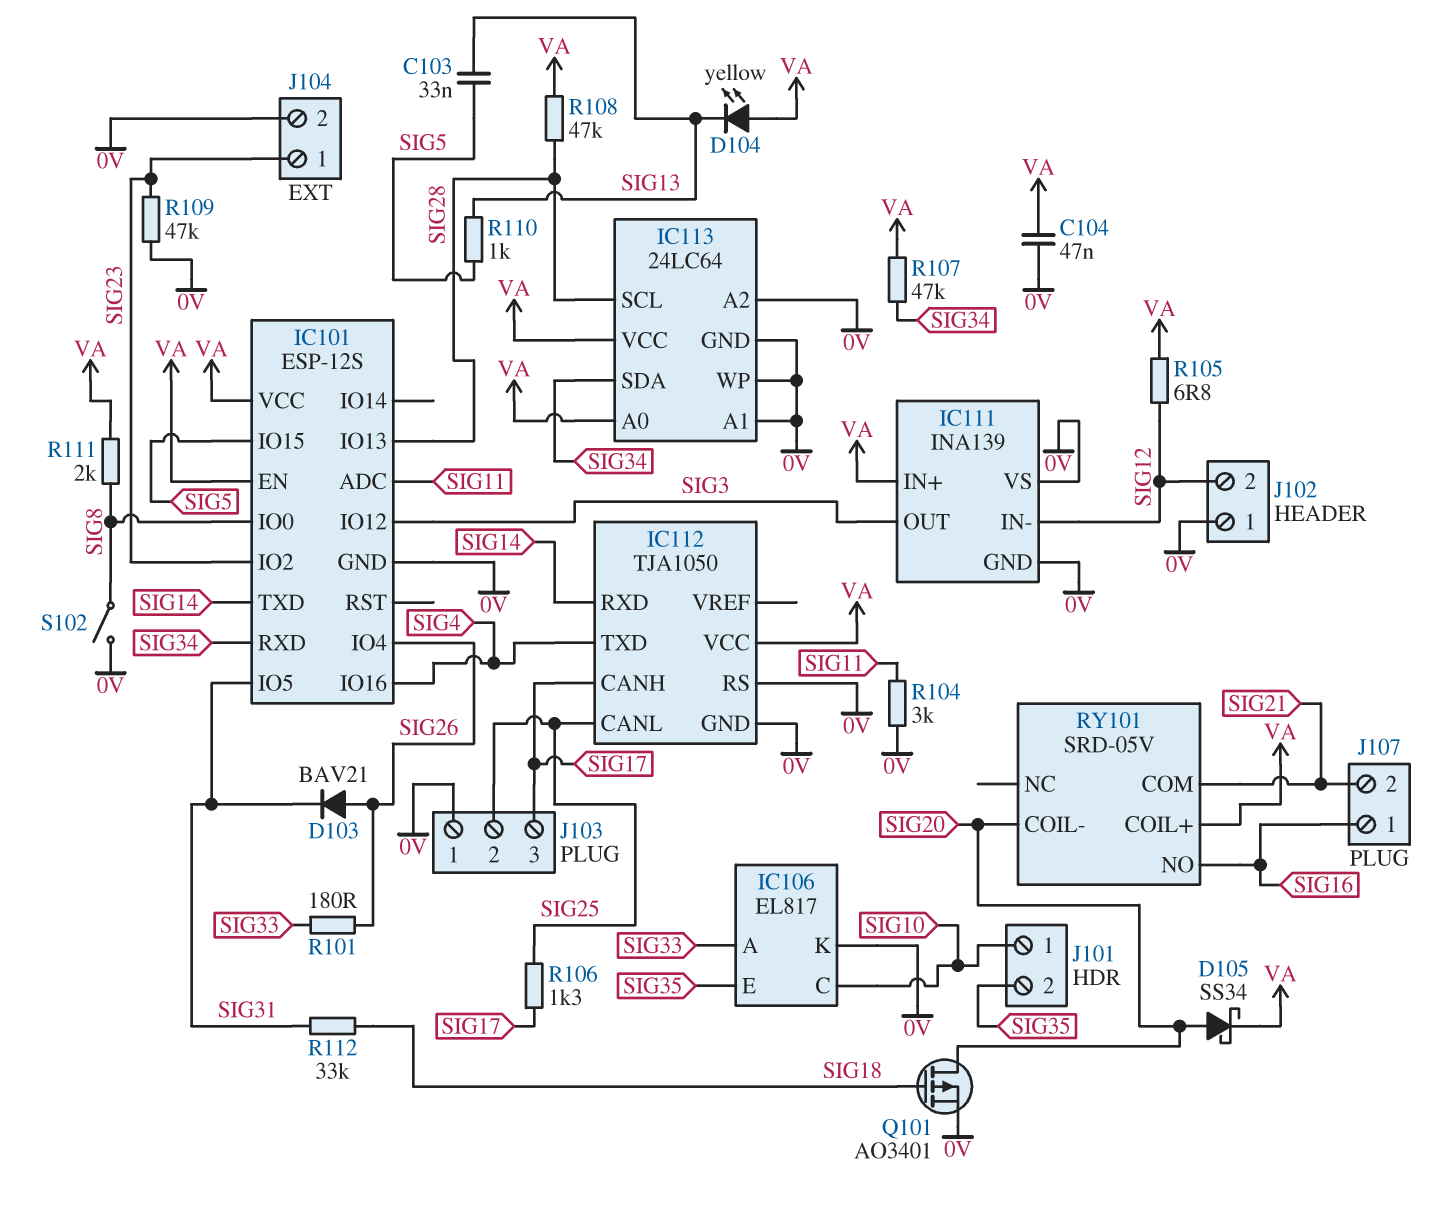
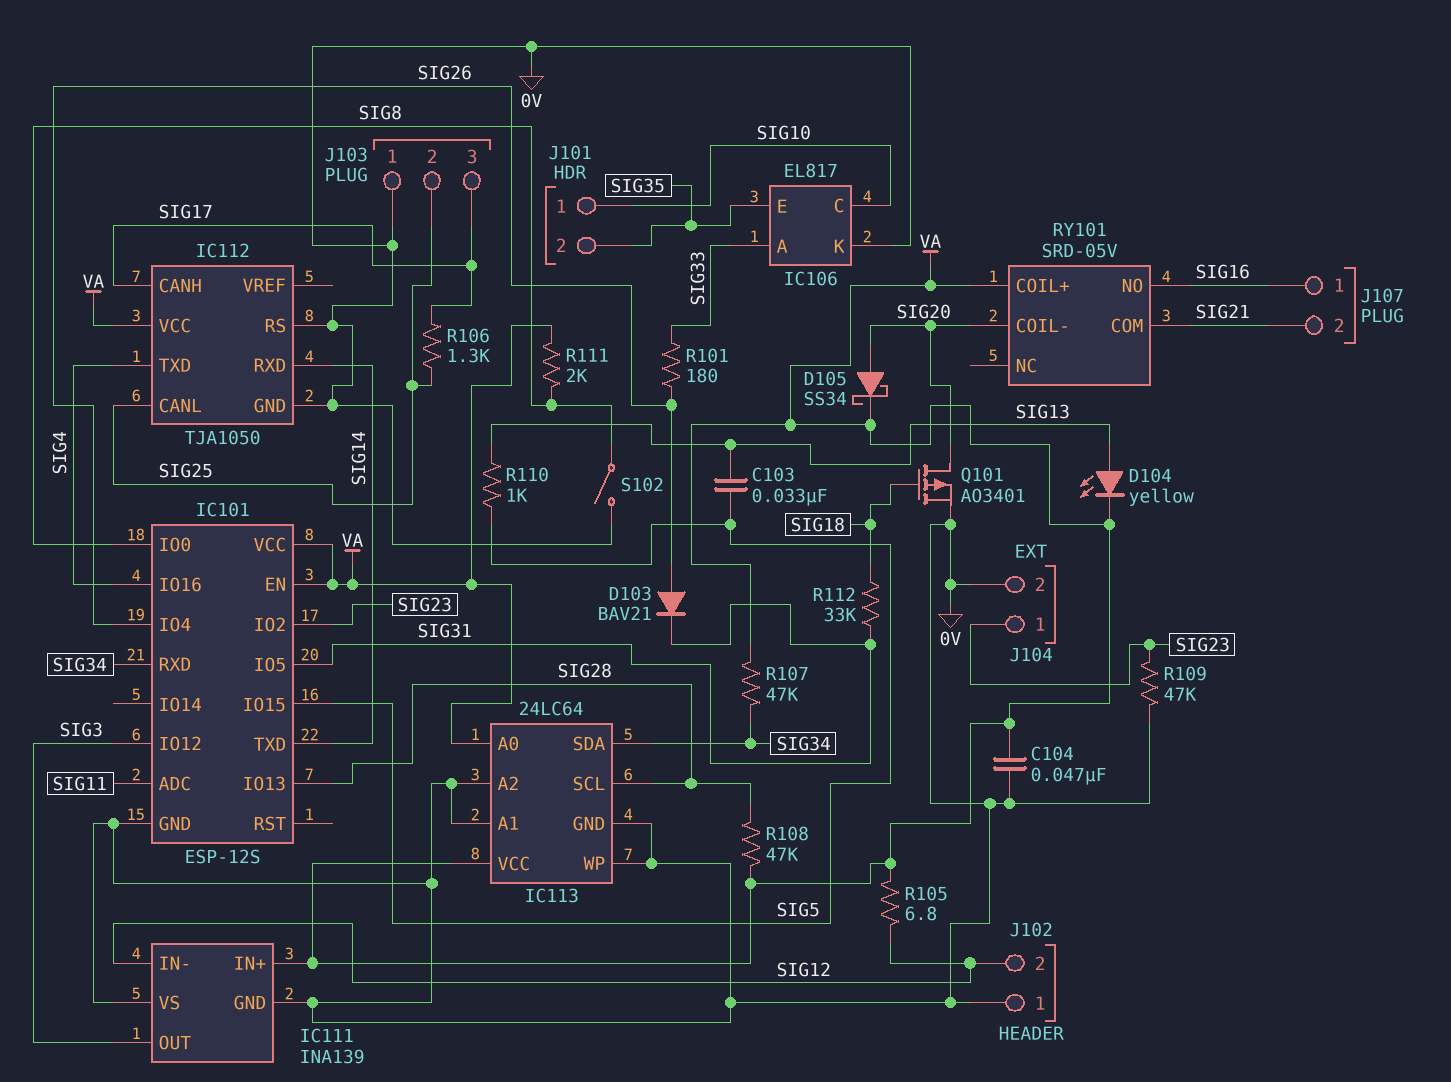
D104: LED yellow (A VA, K SIG13) -> LED yellow (A SIG13, K VA)
R104: 3k (0V, SIG11) -> none

